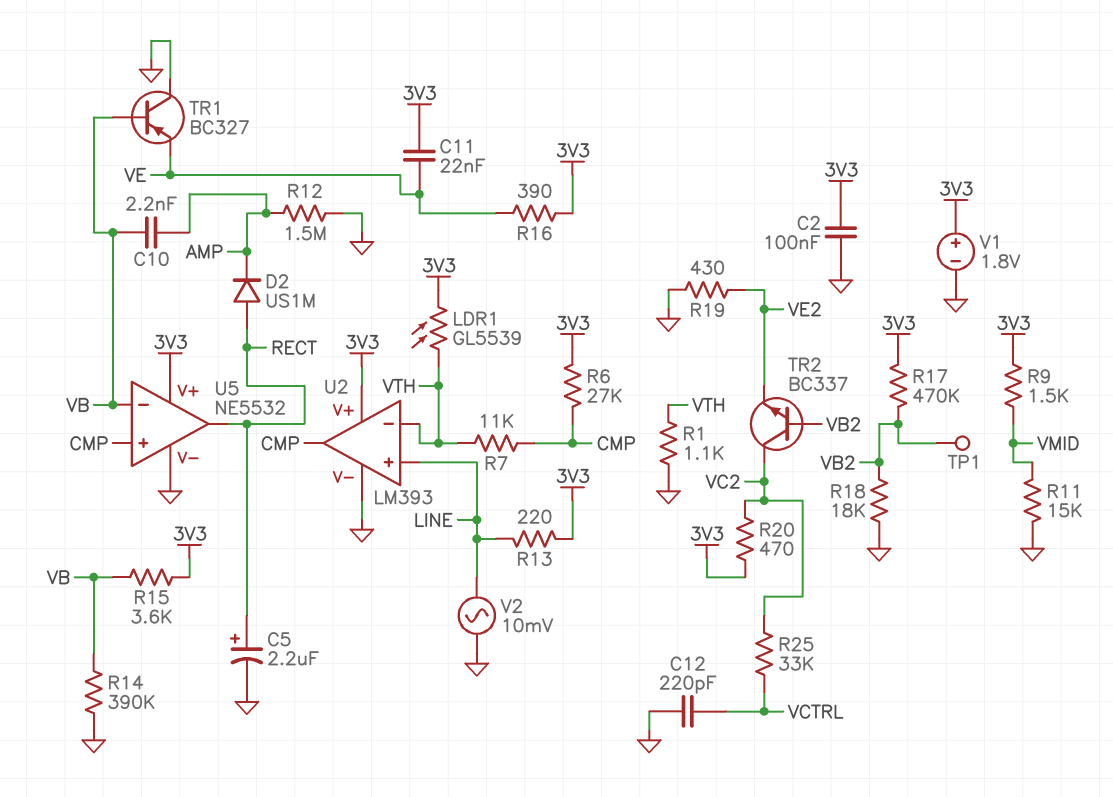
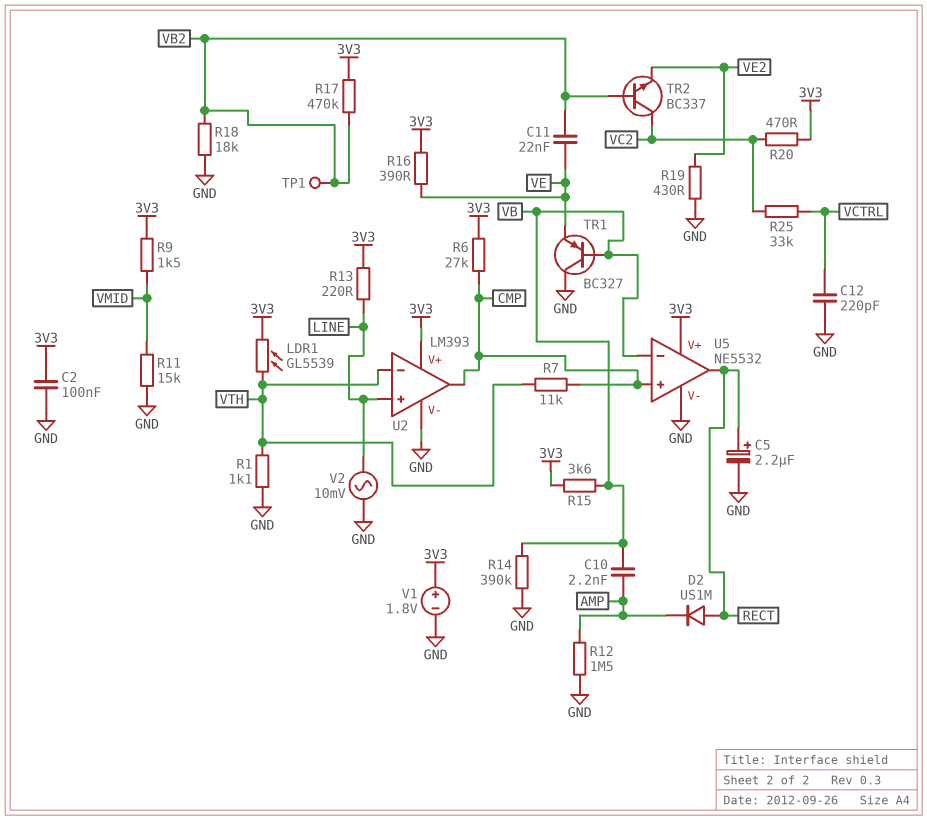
C11: 22nF (3V3, VE) -> 22nF (VB2, VE)

